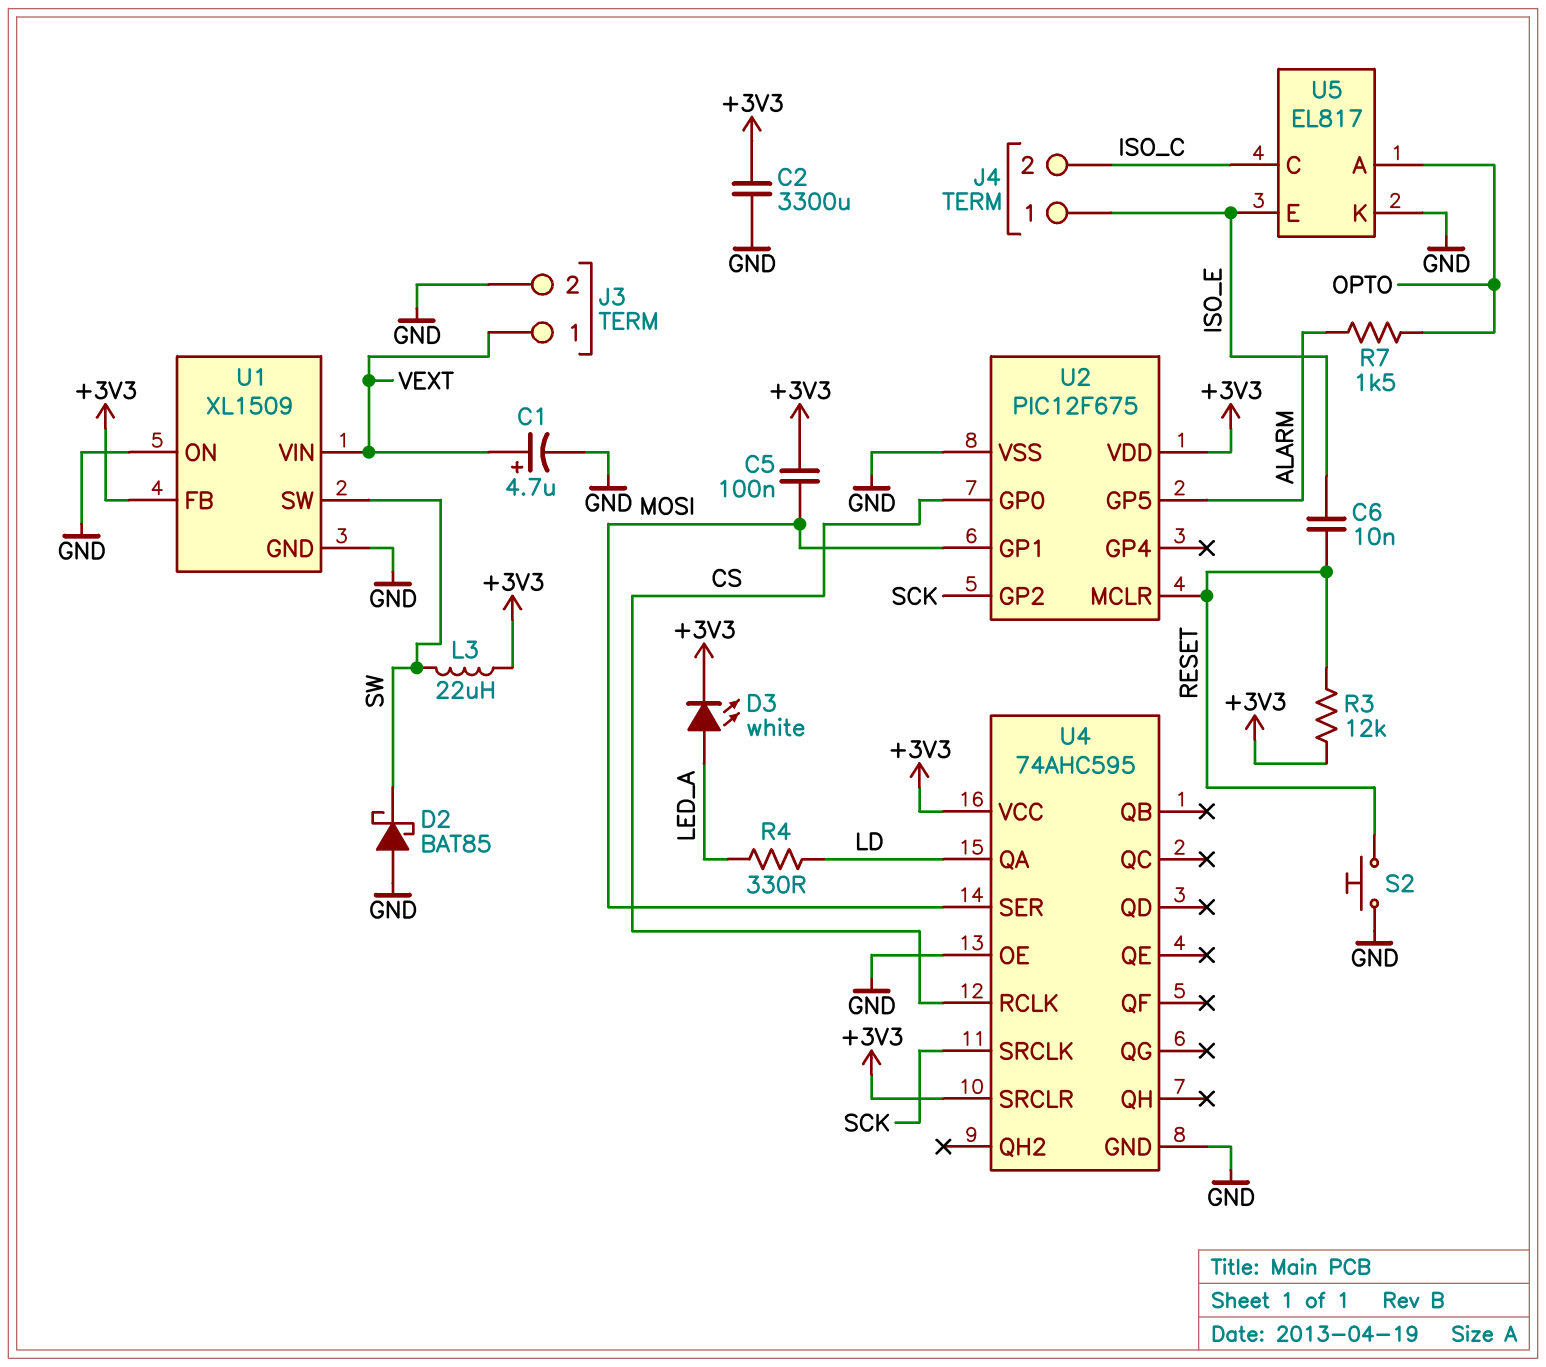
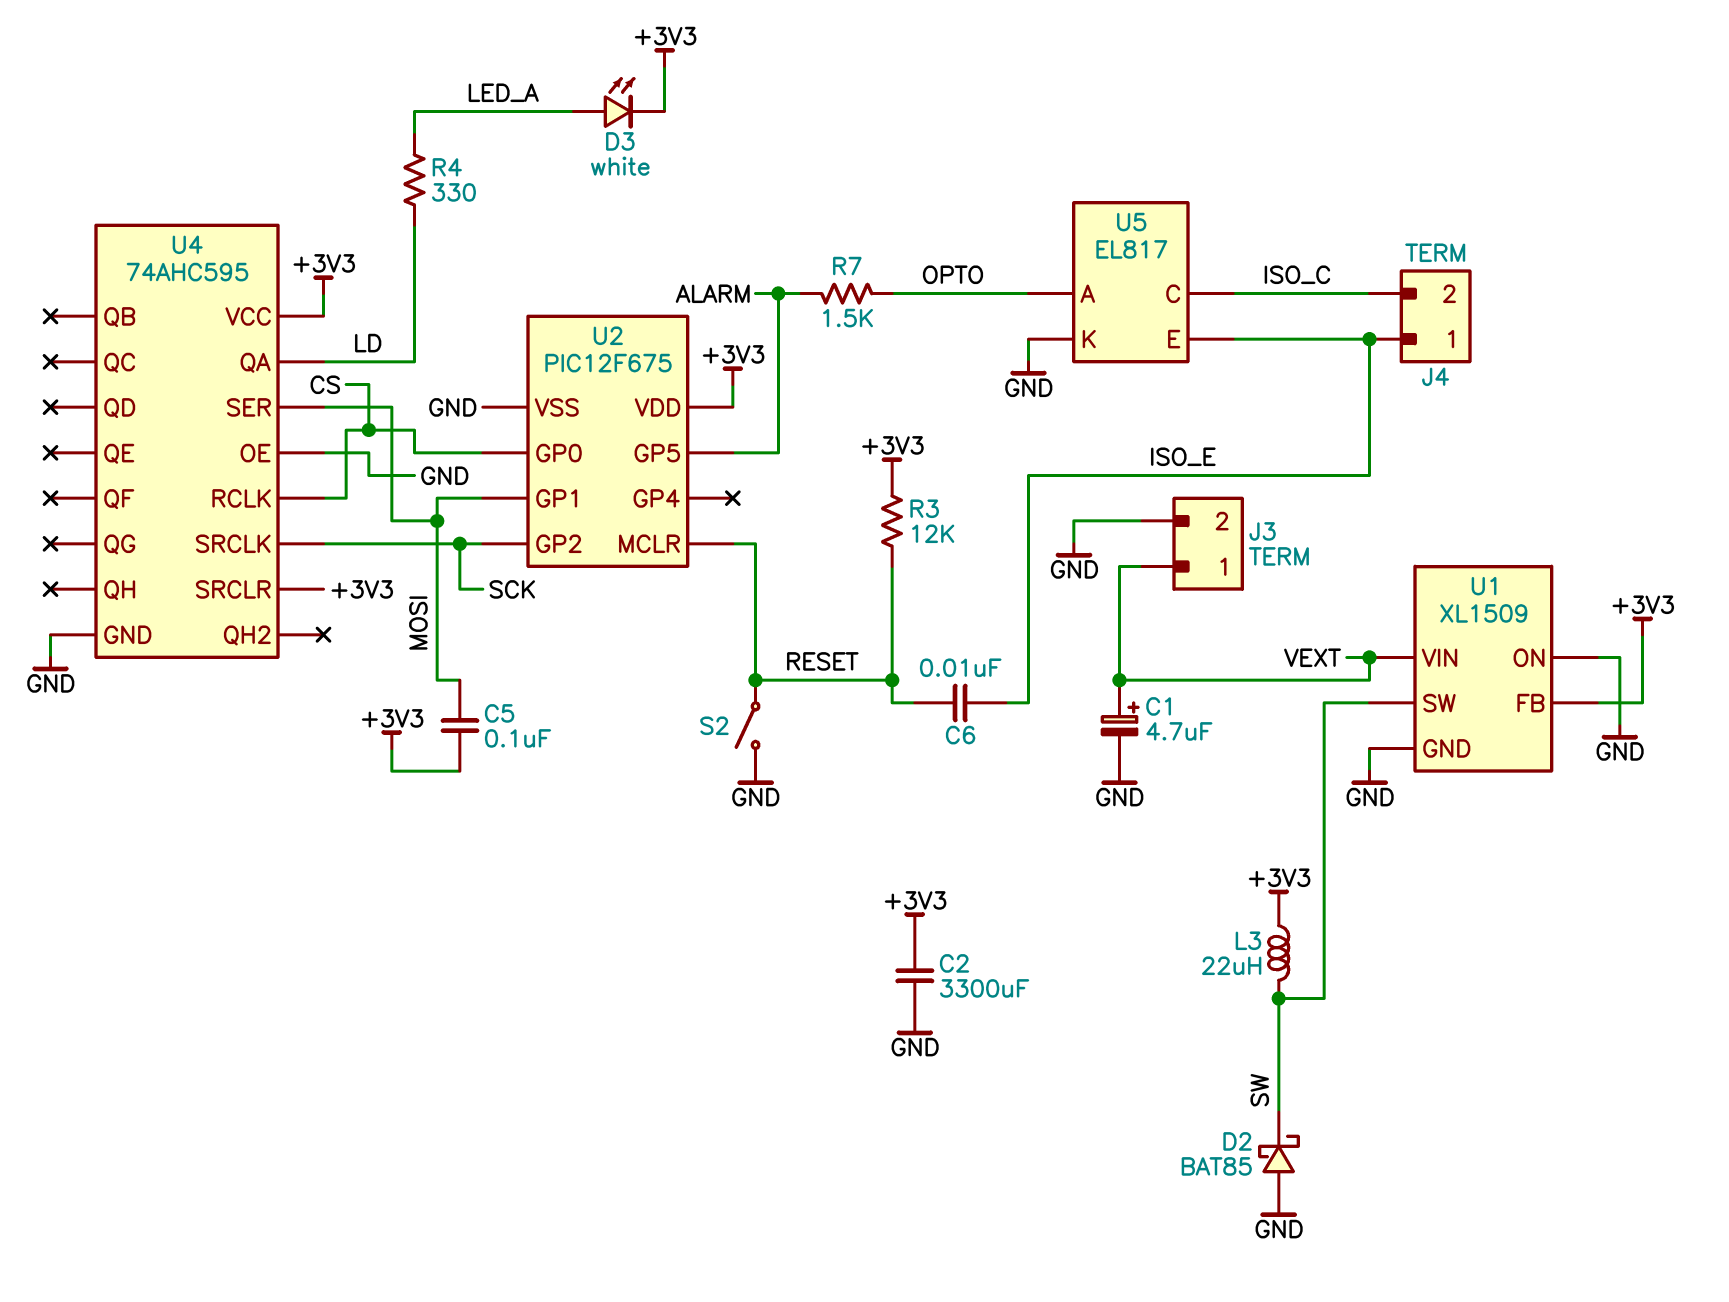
S2: button (GND, RESET) -> switch (GND, RESET)

